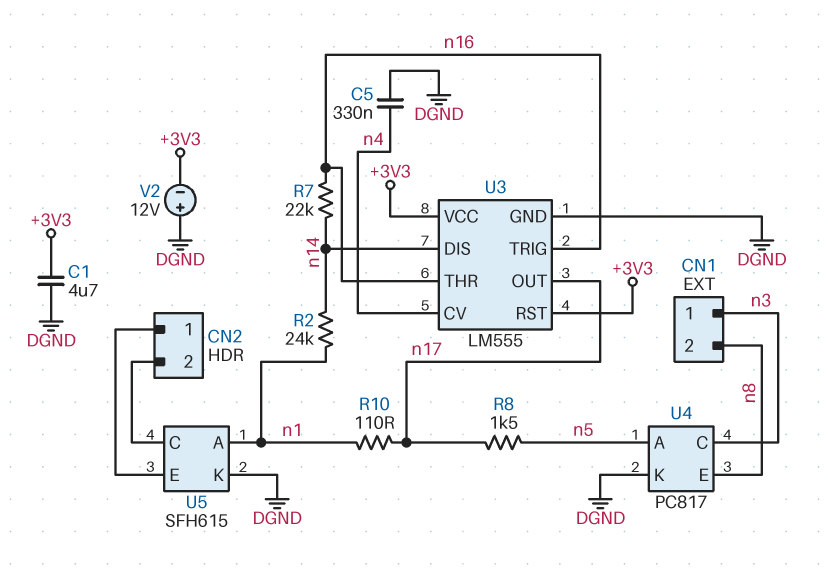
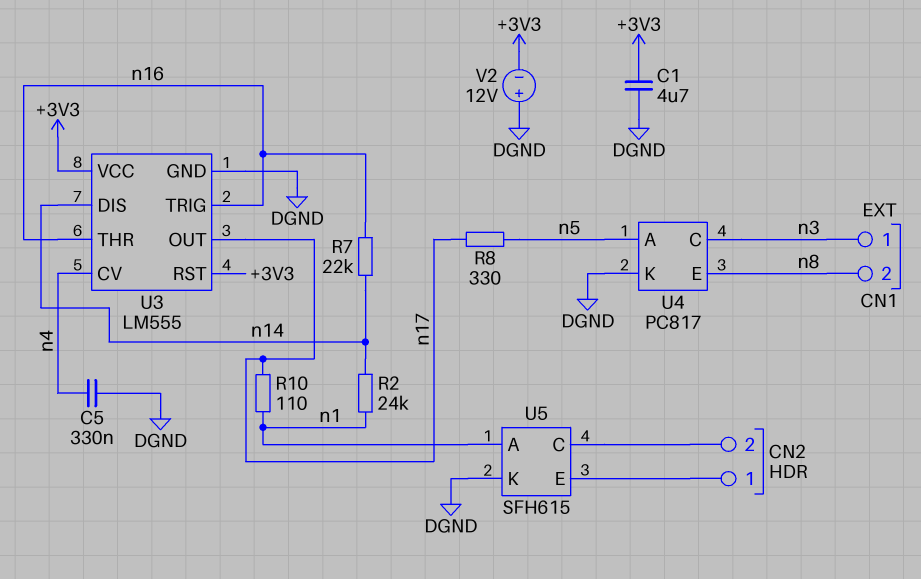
R8: 1.5k (n5, n17) -> 330 (n5, n17)

